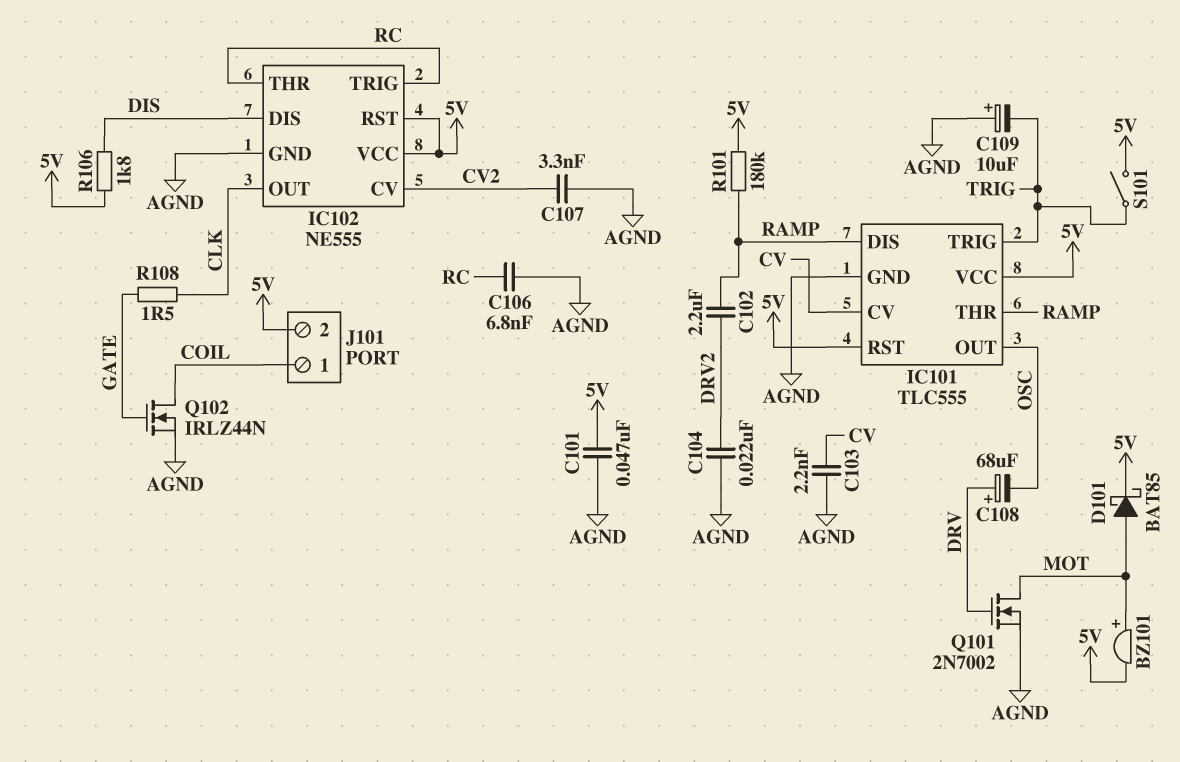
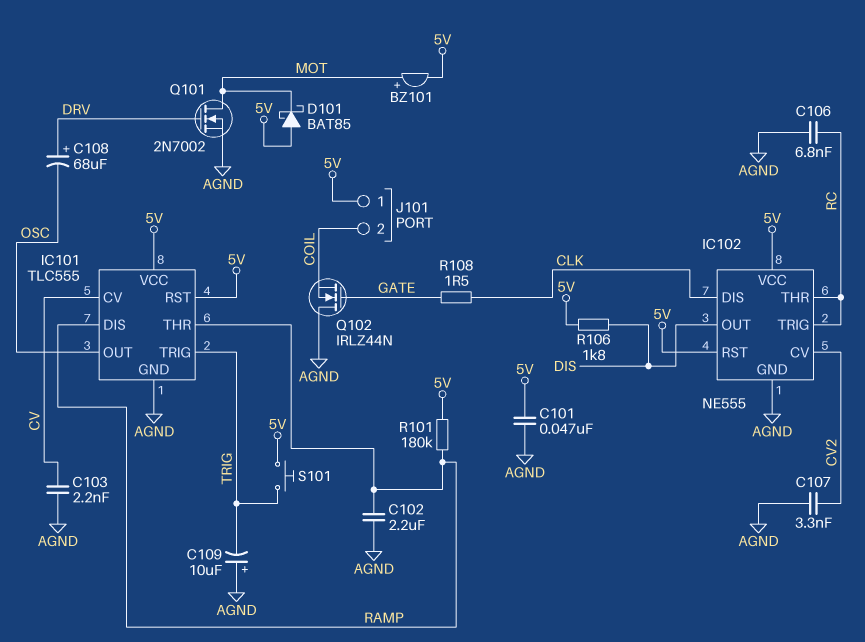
C102: 2.2uF (DRV2, RAMP) -> 2.2uF (AGND, RAMP)
C104: 22nF (AGND, DRV2) -> none
D101: schottky BAT85 (A MOT, K 5V) -> schottky BAT85 (A 5V, K MOT)
IC102 pin DIS: DIS -> CLK
IC102 pin OUT: CLK -> DIS
J101 pin 1: COIL -> 5V
J101 pin 2: 5V -> COIL
Q102: NMOS IRLZ44N (G GATE, D COIL, S AGND) -> NMOS IRLZ44N (G GATE, D AGND, S COIL)
S101: switch (5V, TRIG) -> button (5V, TRIG)

